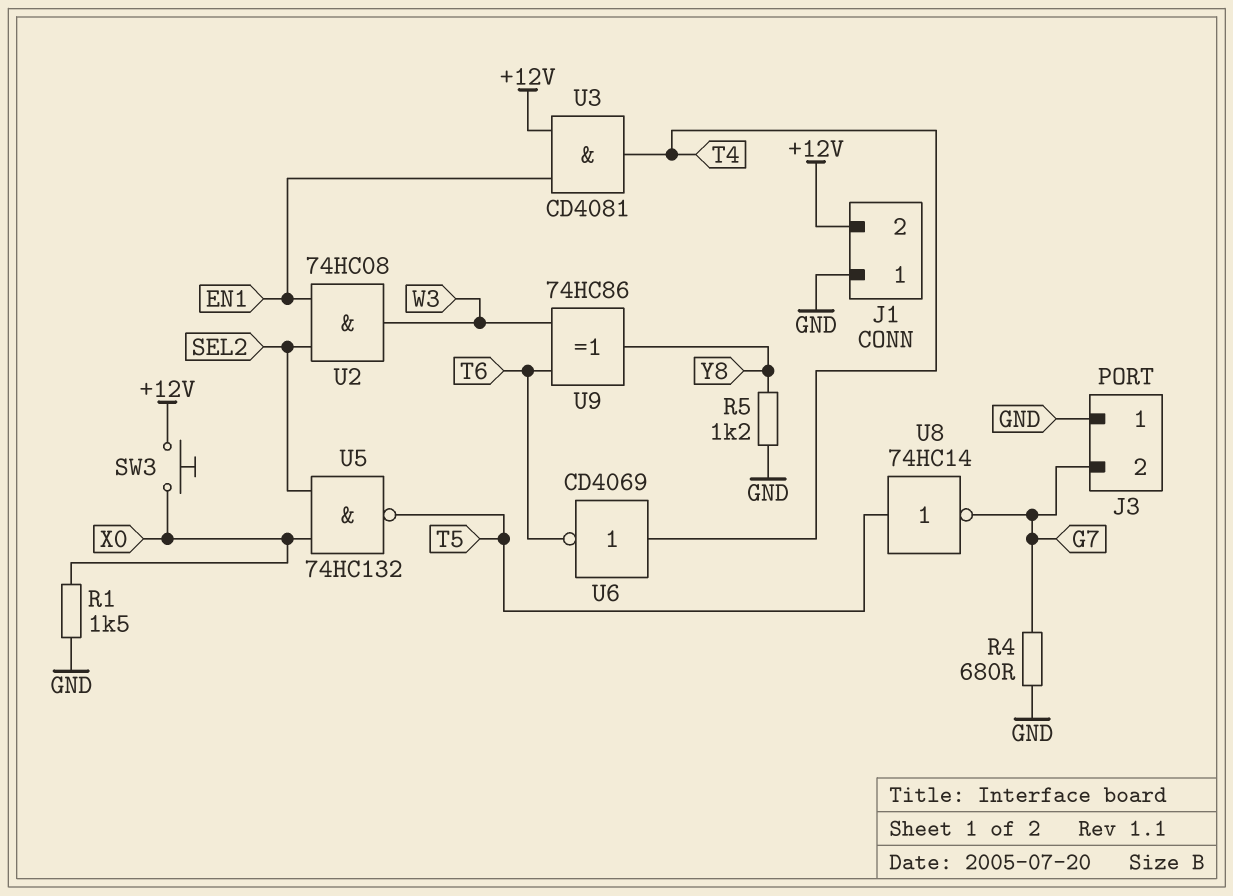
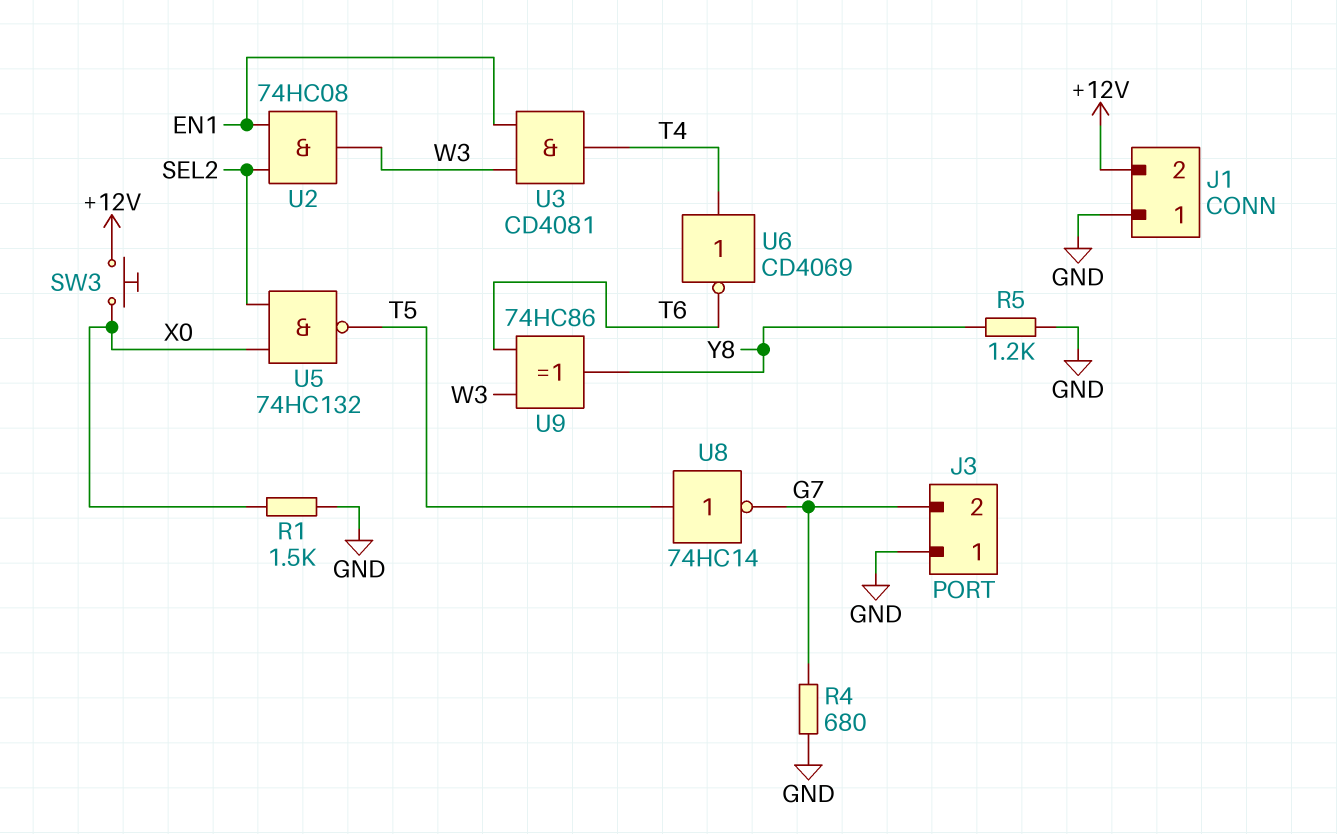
U3: AND CD4081 (in +12V, in EN1, out T4) -> AND CD4081 (in EN1, in W3, out T4)

